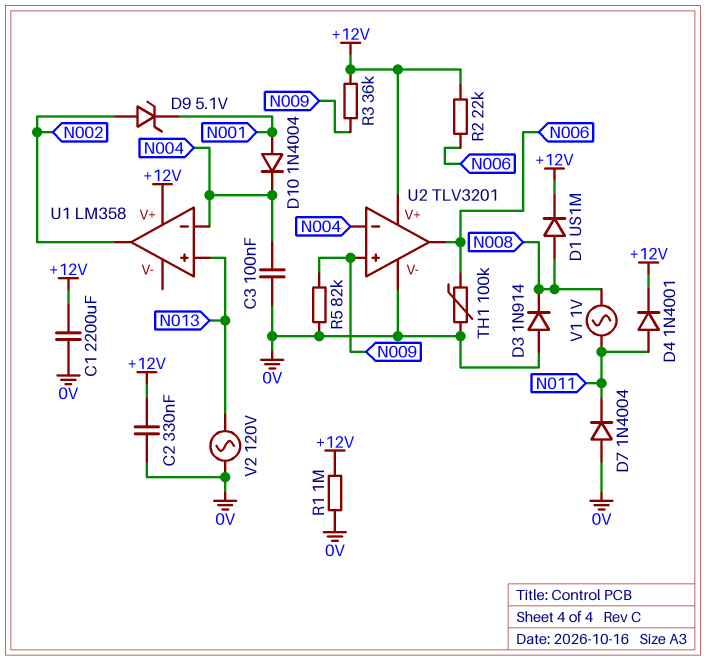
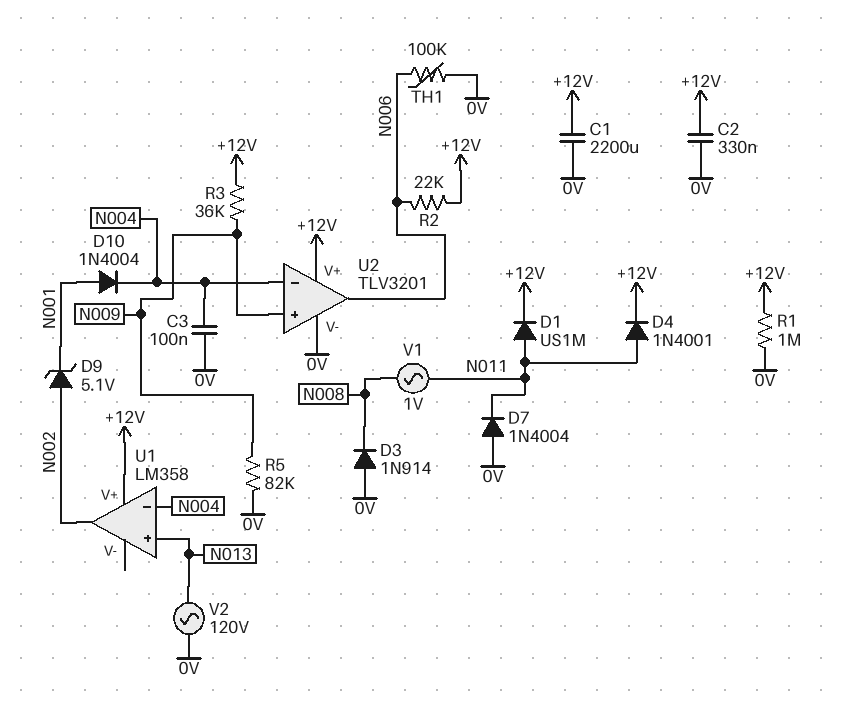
D1: diode US1M (A N008, K +12V) -> diode US1M (A N011, K +12V)

